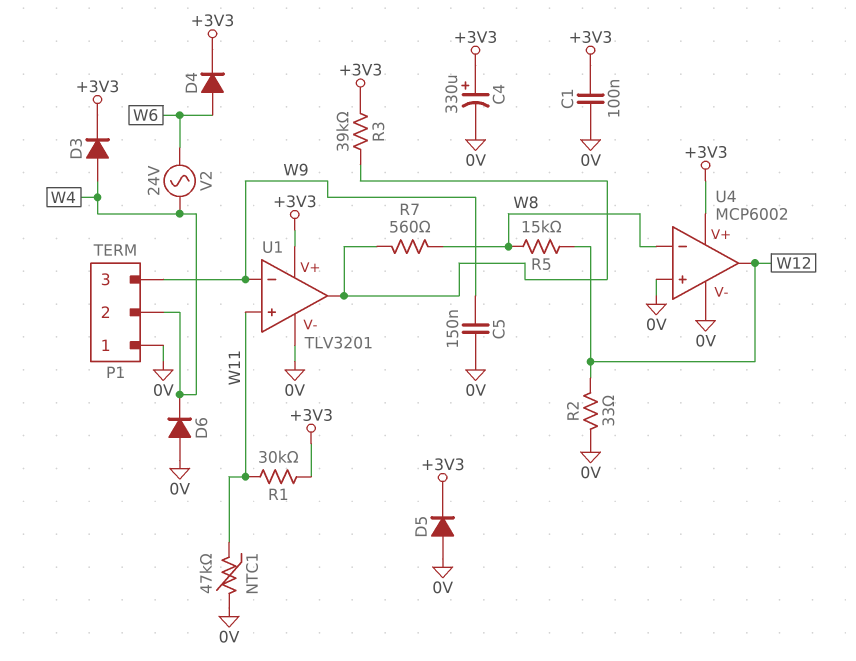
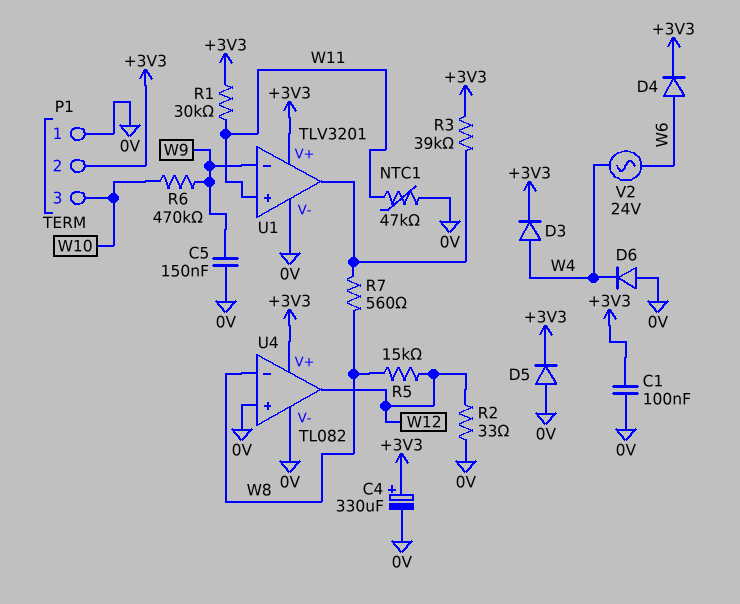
P1 pin 2: W4 -> +3V3
P1 pin 3: W9 -> W10
R6: none -> 470k (W9, W10)
U4: MCP6002 -> TL082

